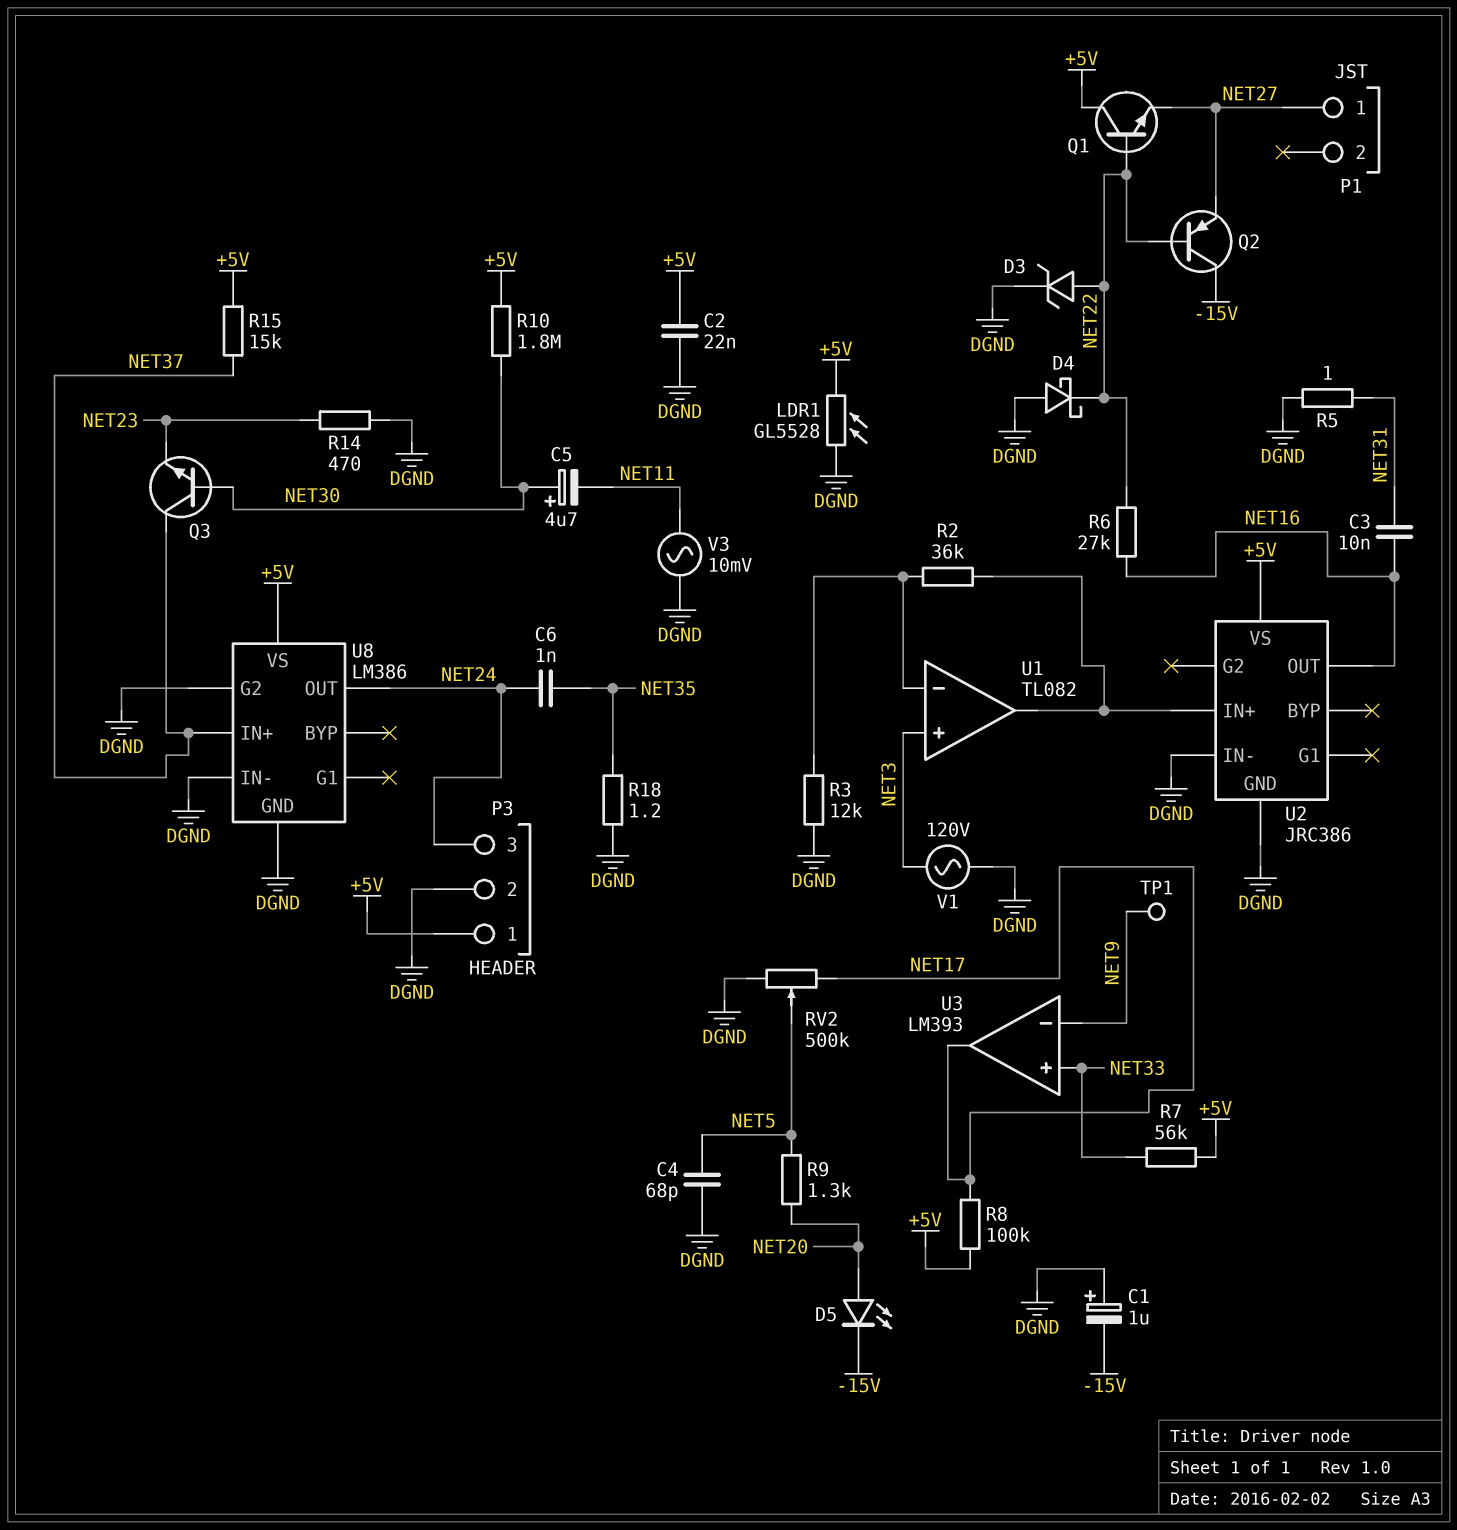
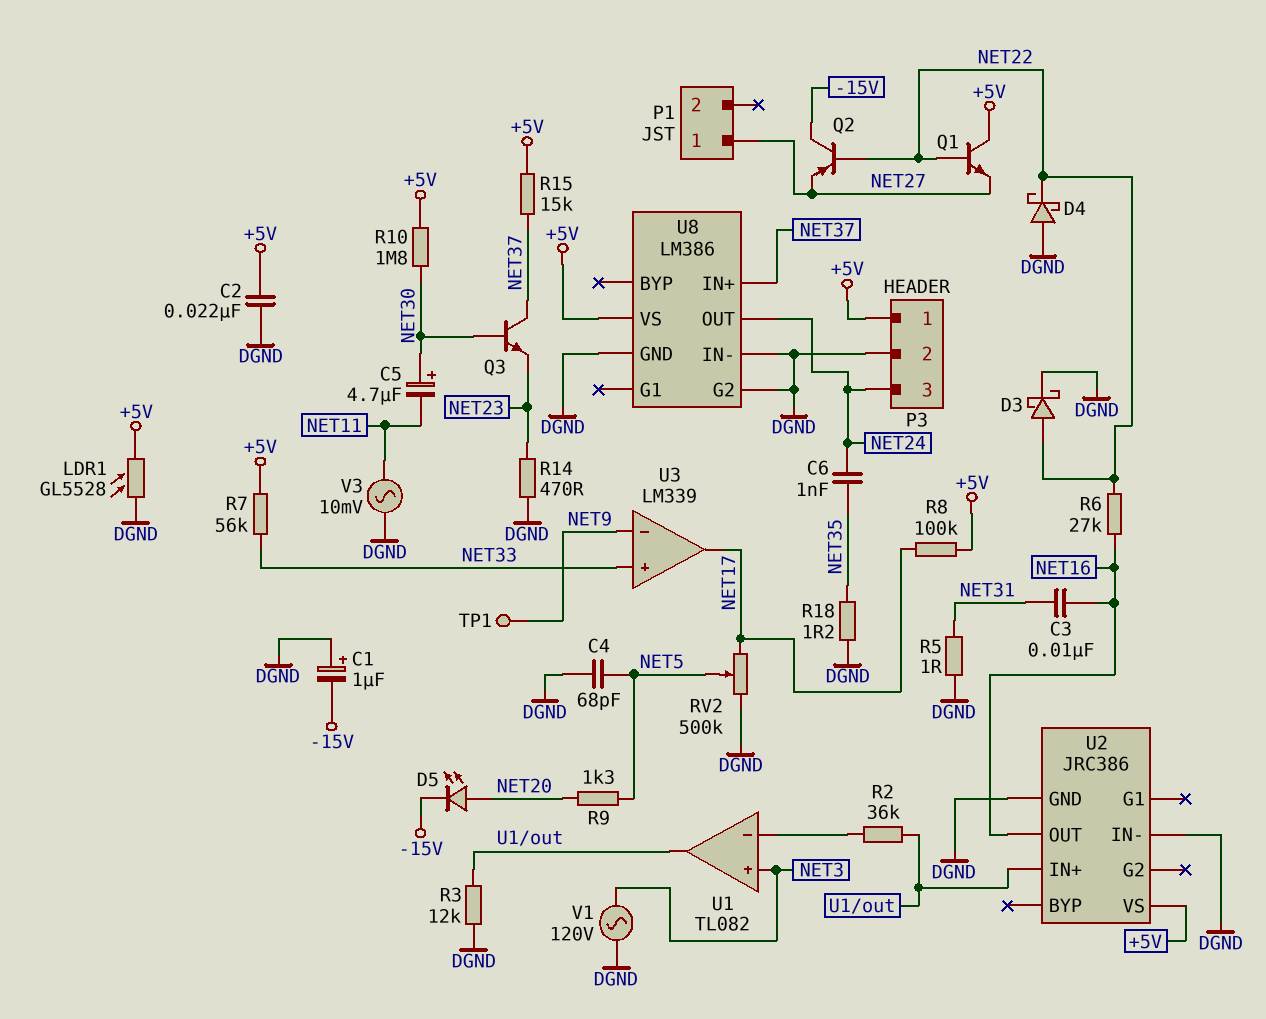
D3: zener (A NET22, K DGND) -> schottky (A NET22, K DGND)
R3: 12k (DGND, U1/in-) -> 12k (DGND, U1/out)
U3: LM393 -> LM339

